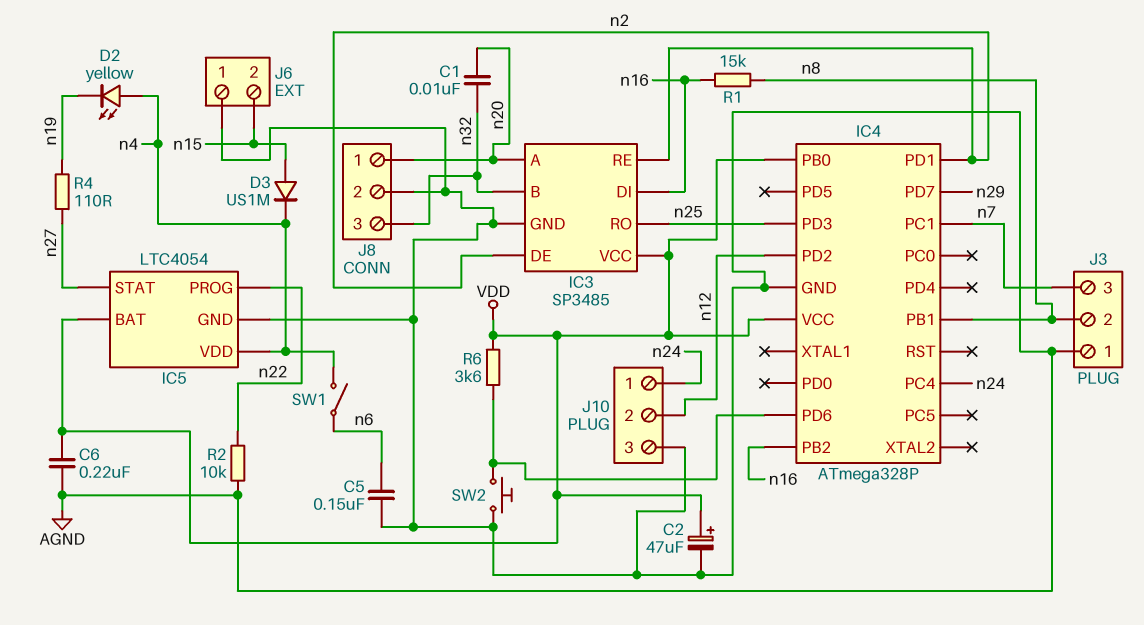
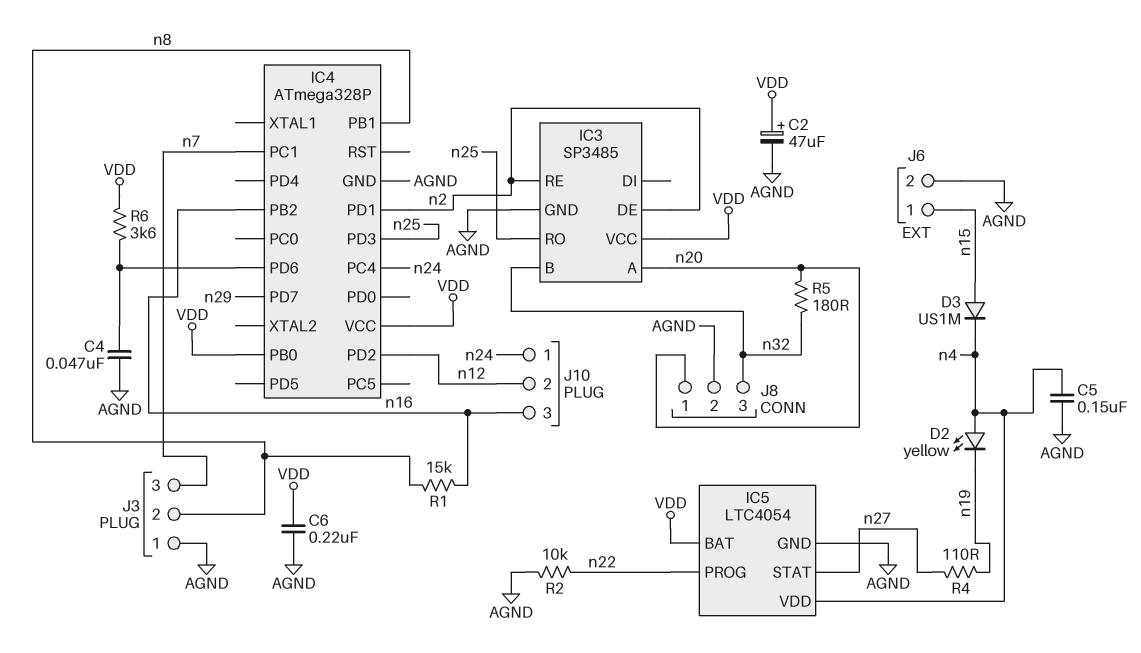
C1: 10nF (n20, n32) -> none
C4: none -> 47nF (AGND, IC4/PD6)
C5: 150nF (AGND, n6) -> 150nF (AGND, n4)
IC3 pin DI: n16 -> none
J6 pin 1: AGND -> n15
J6 pin 2: n15 -> AGND
J10 pin 3: AGND -> n16
R5: none -> 180 (n20, n32)
SW1: switch (n4, n6) -> none
SW2: button (AGND, IC4/PD6) -> none

